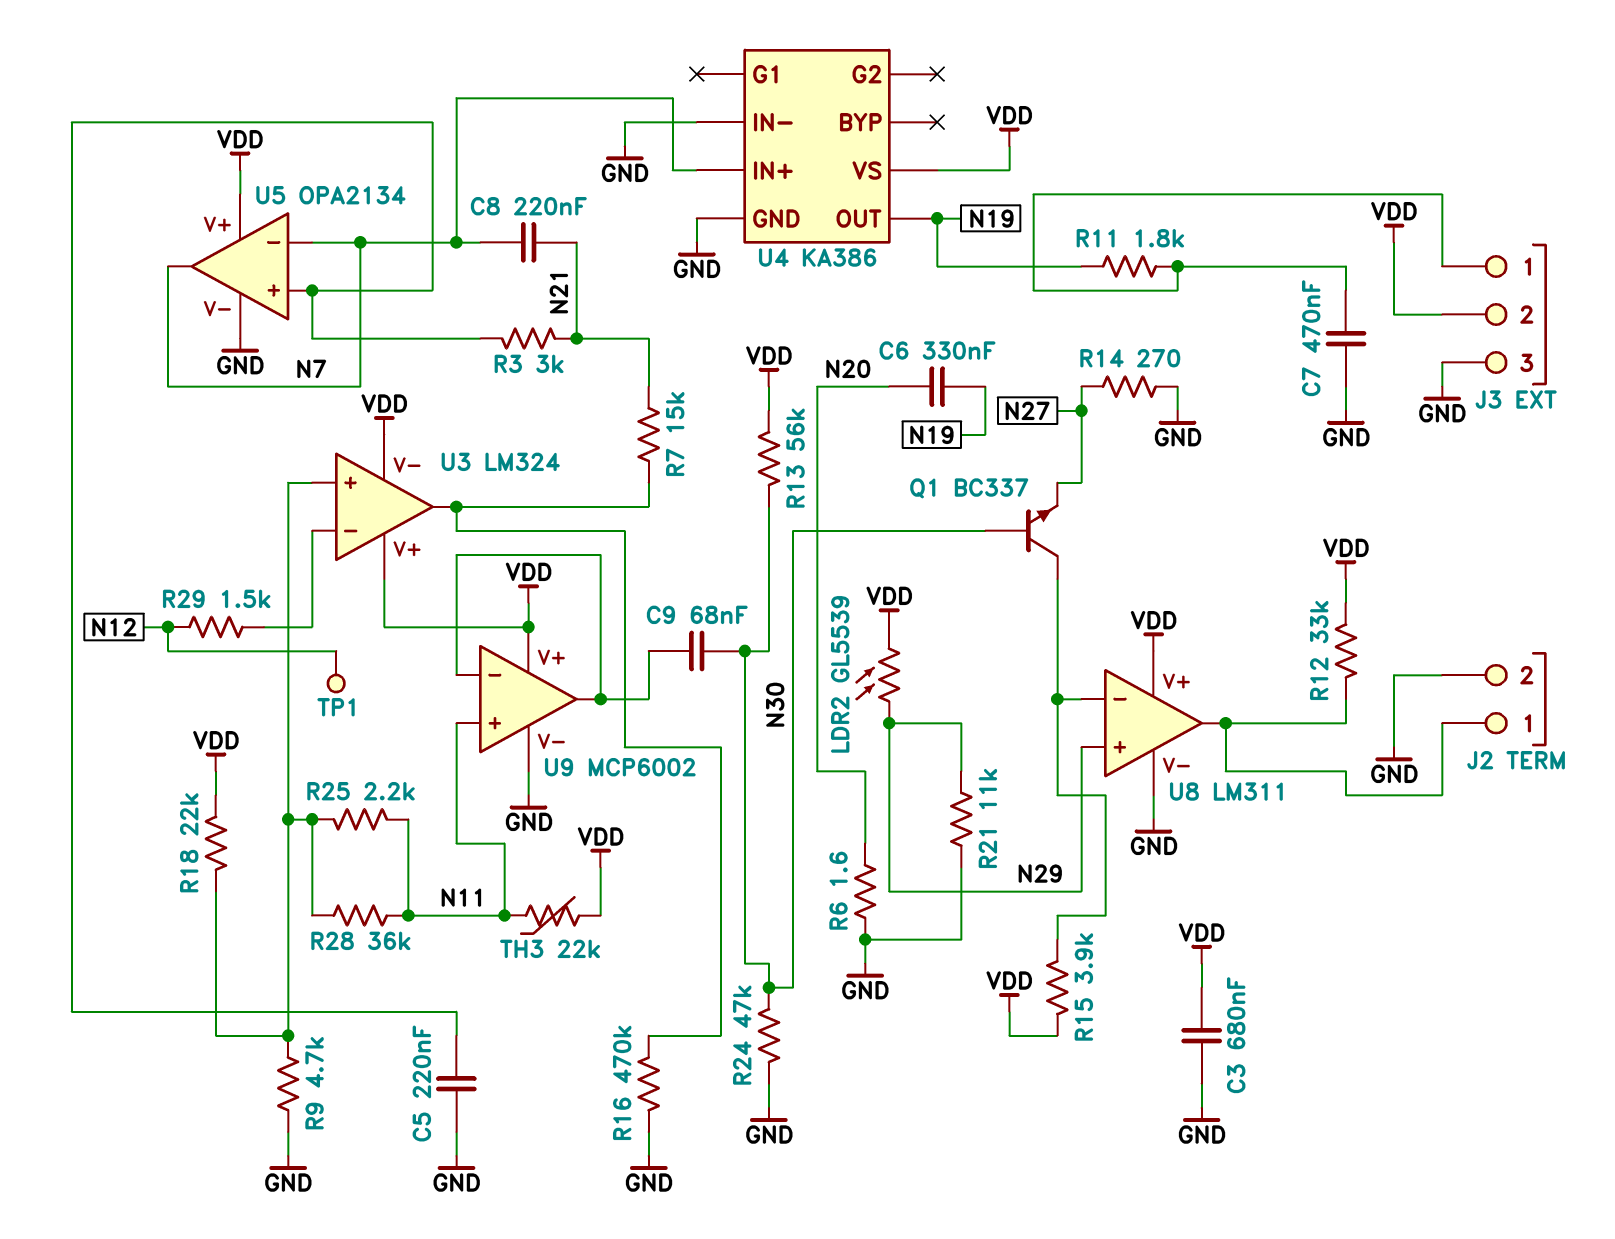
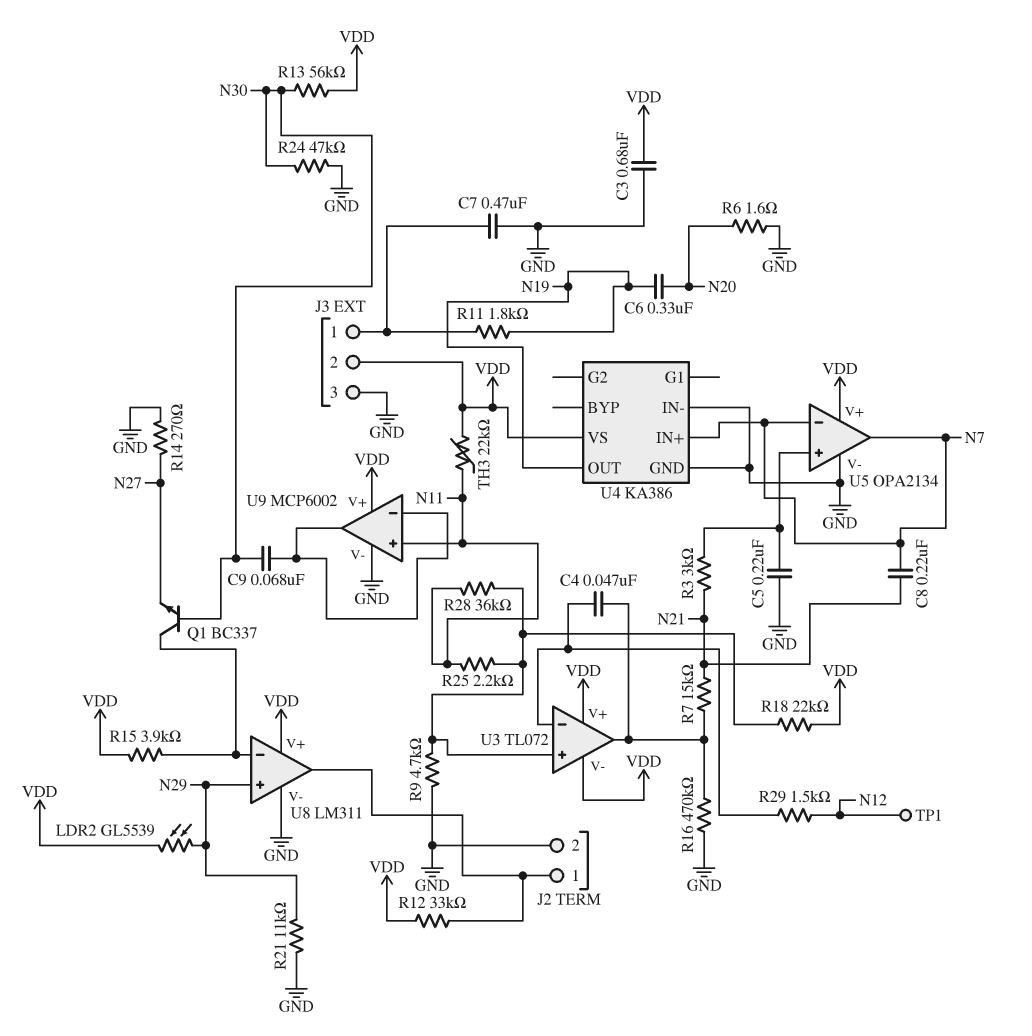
C4: none -> 47nF (U3/in-, U3/out)
U3: LM324 -> TL072

